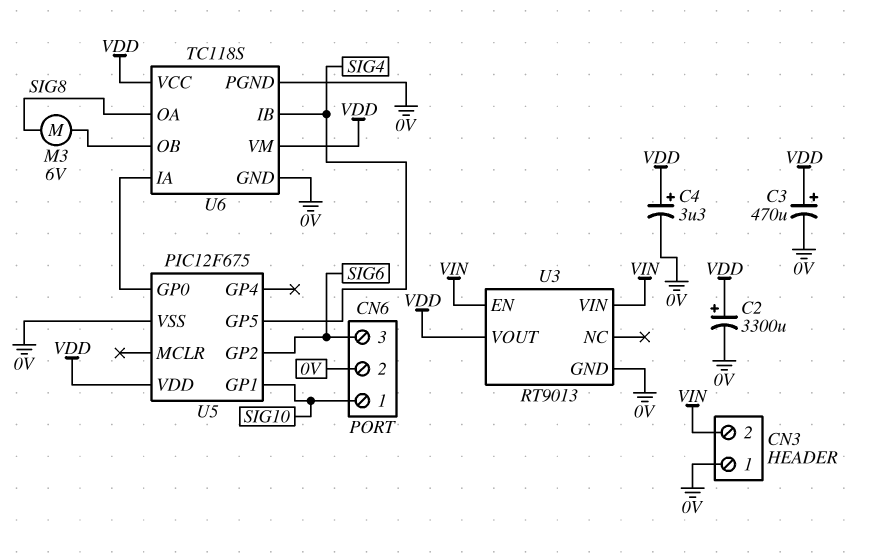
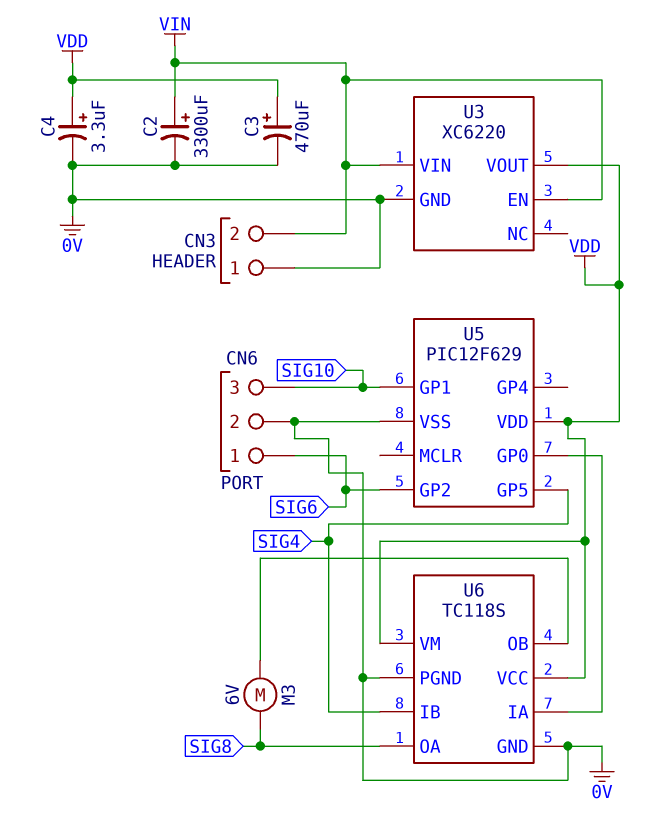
C2: 3300uF (plus VDD, minus 0V) -> 3300uF (plus VIN, minus 0V)
CN6 pin 1: SIG10 -> SIG6
CN6 pin 3: SIG6 -> SIG10
U3: RT9013 -> XC6220
U5: PIC12F675 -> PIC12F629

